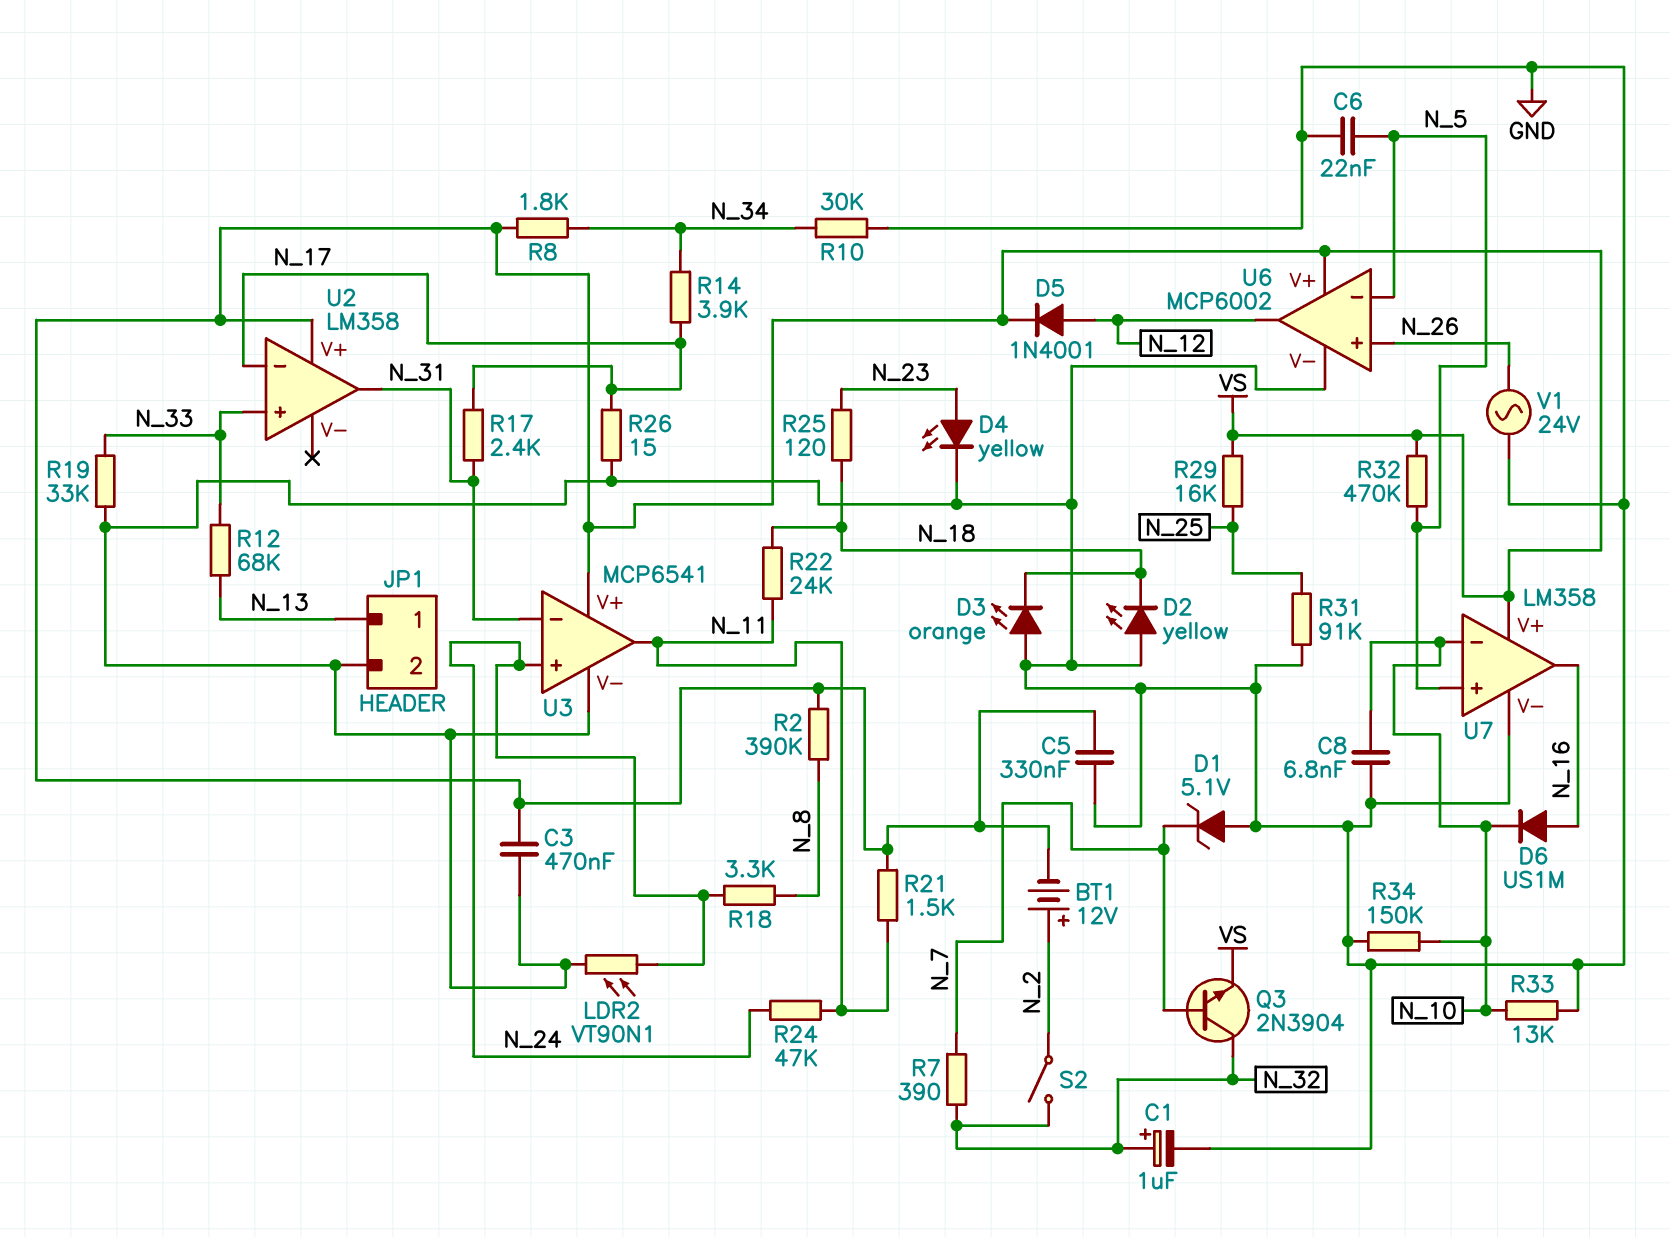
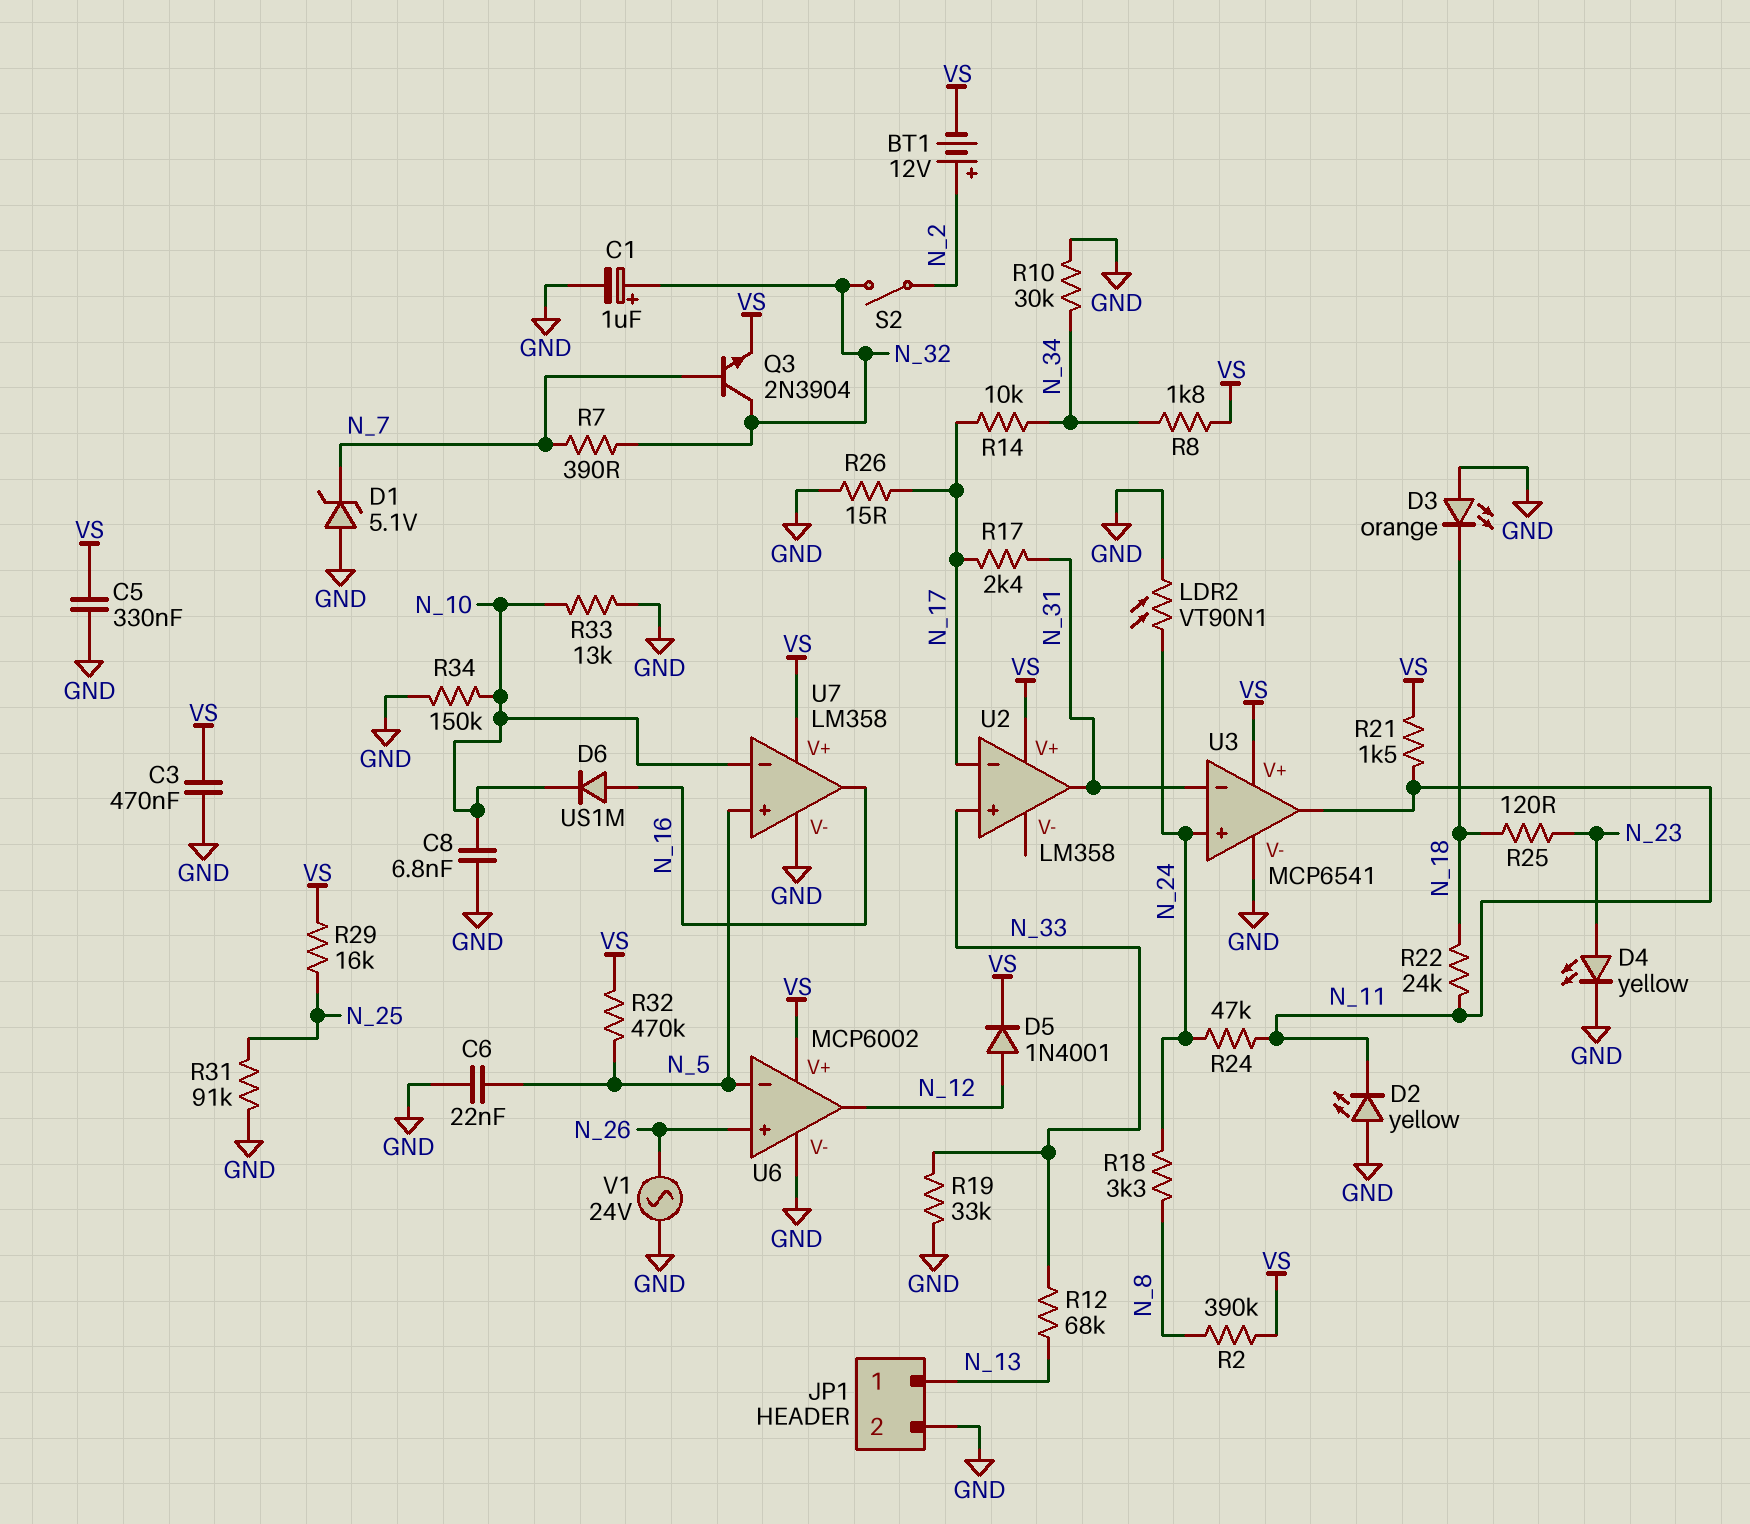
D2: LED yellow (A GND, K N_18) -> LED yellow (A GND, K N_11)
R14: 3.9k (N_17, N_34) -> 10k (N_17, N_34)

